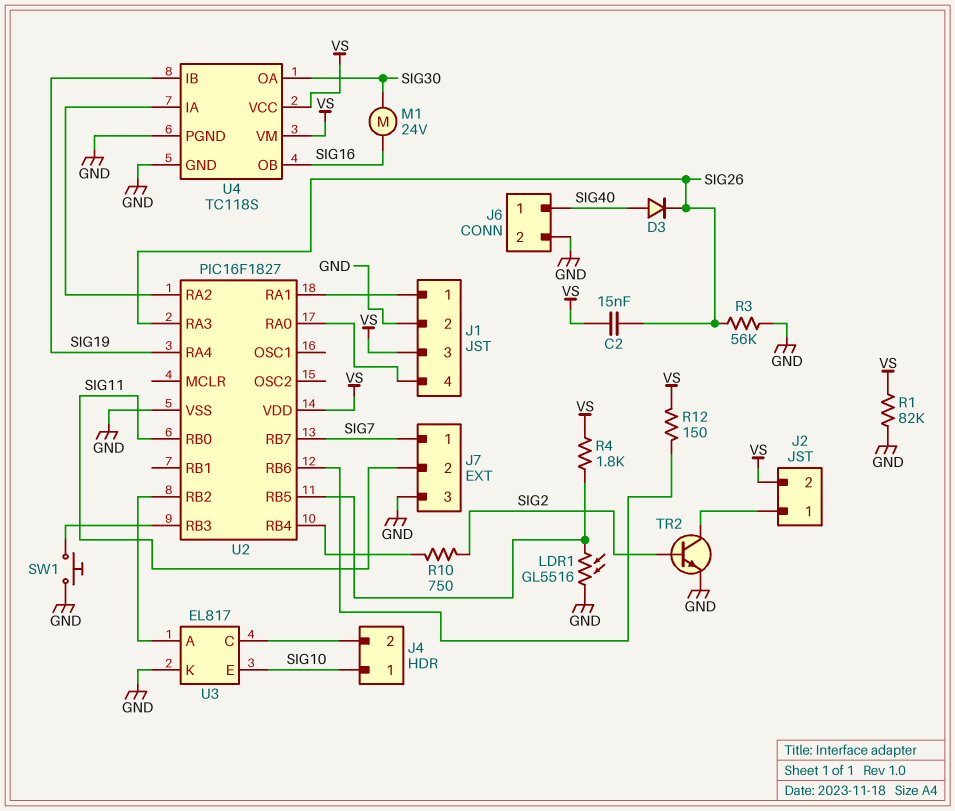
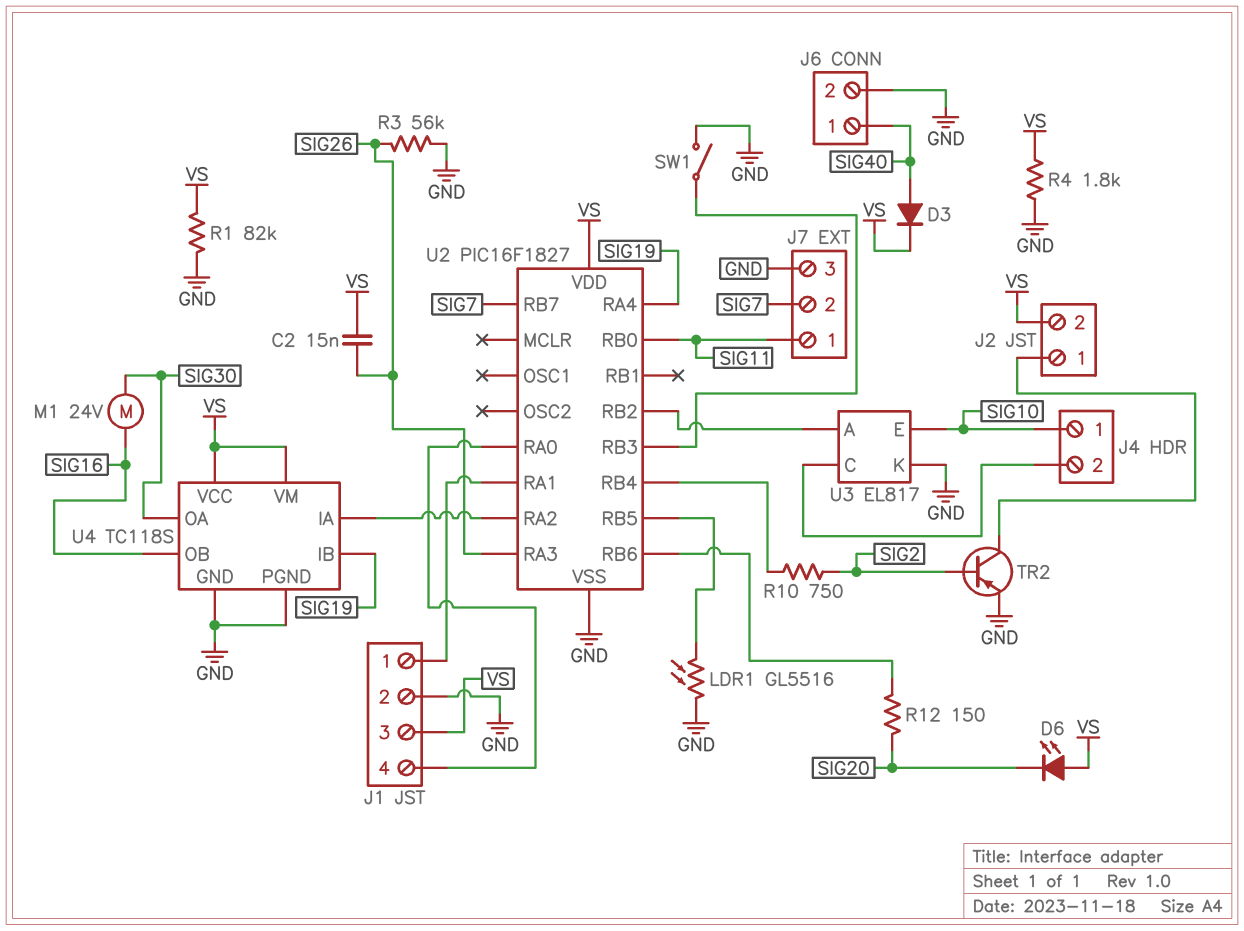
D3: diode (A SIG40, K SIG26) -> diode (A SIG40, K VS)
D6: none -> LED (A VS, K SIG20)
J7 pin 1: SIG7 -> SIG11
J7 pin 2: SIG11 -> SIG7
R4: 1.8k (U2/RB5, VS) -> 1.8k (GND, VS)
R12: 150 (U2/RB6, VS) -> 150 (SIG20, U2/RB6)
SW1: button (GND, U2/RB3) -> switch (GND, U2/RB3)
TR2: NPN (B SIG2, C J2/1, E GND) -> PNP (B SIG2, C J2/1, E GND)

